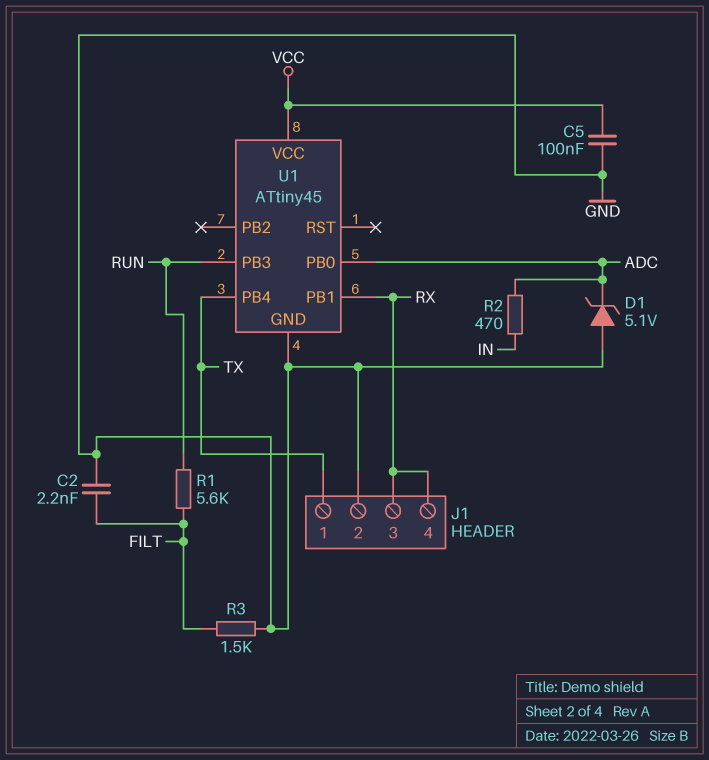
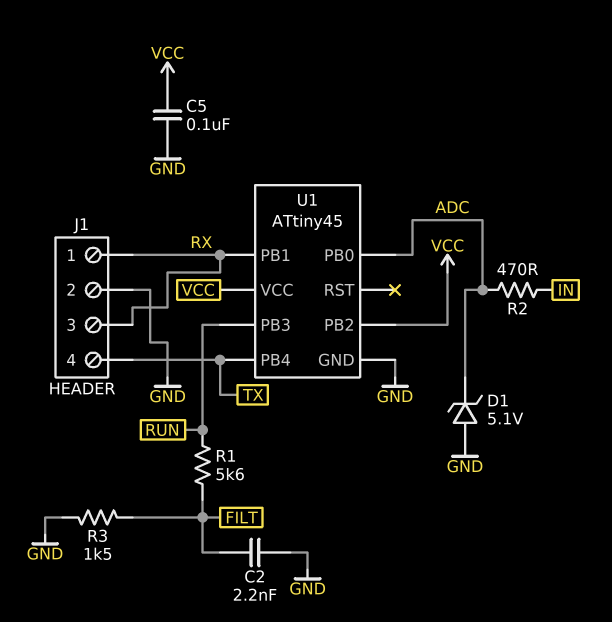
J1 pin 1: TX -> RX
J1 pin 4: RX -> TX
U1 pin PB2: none -> VCC

